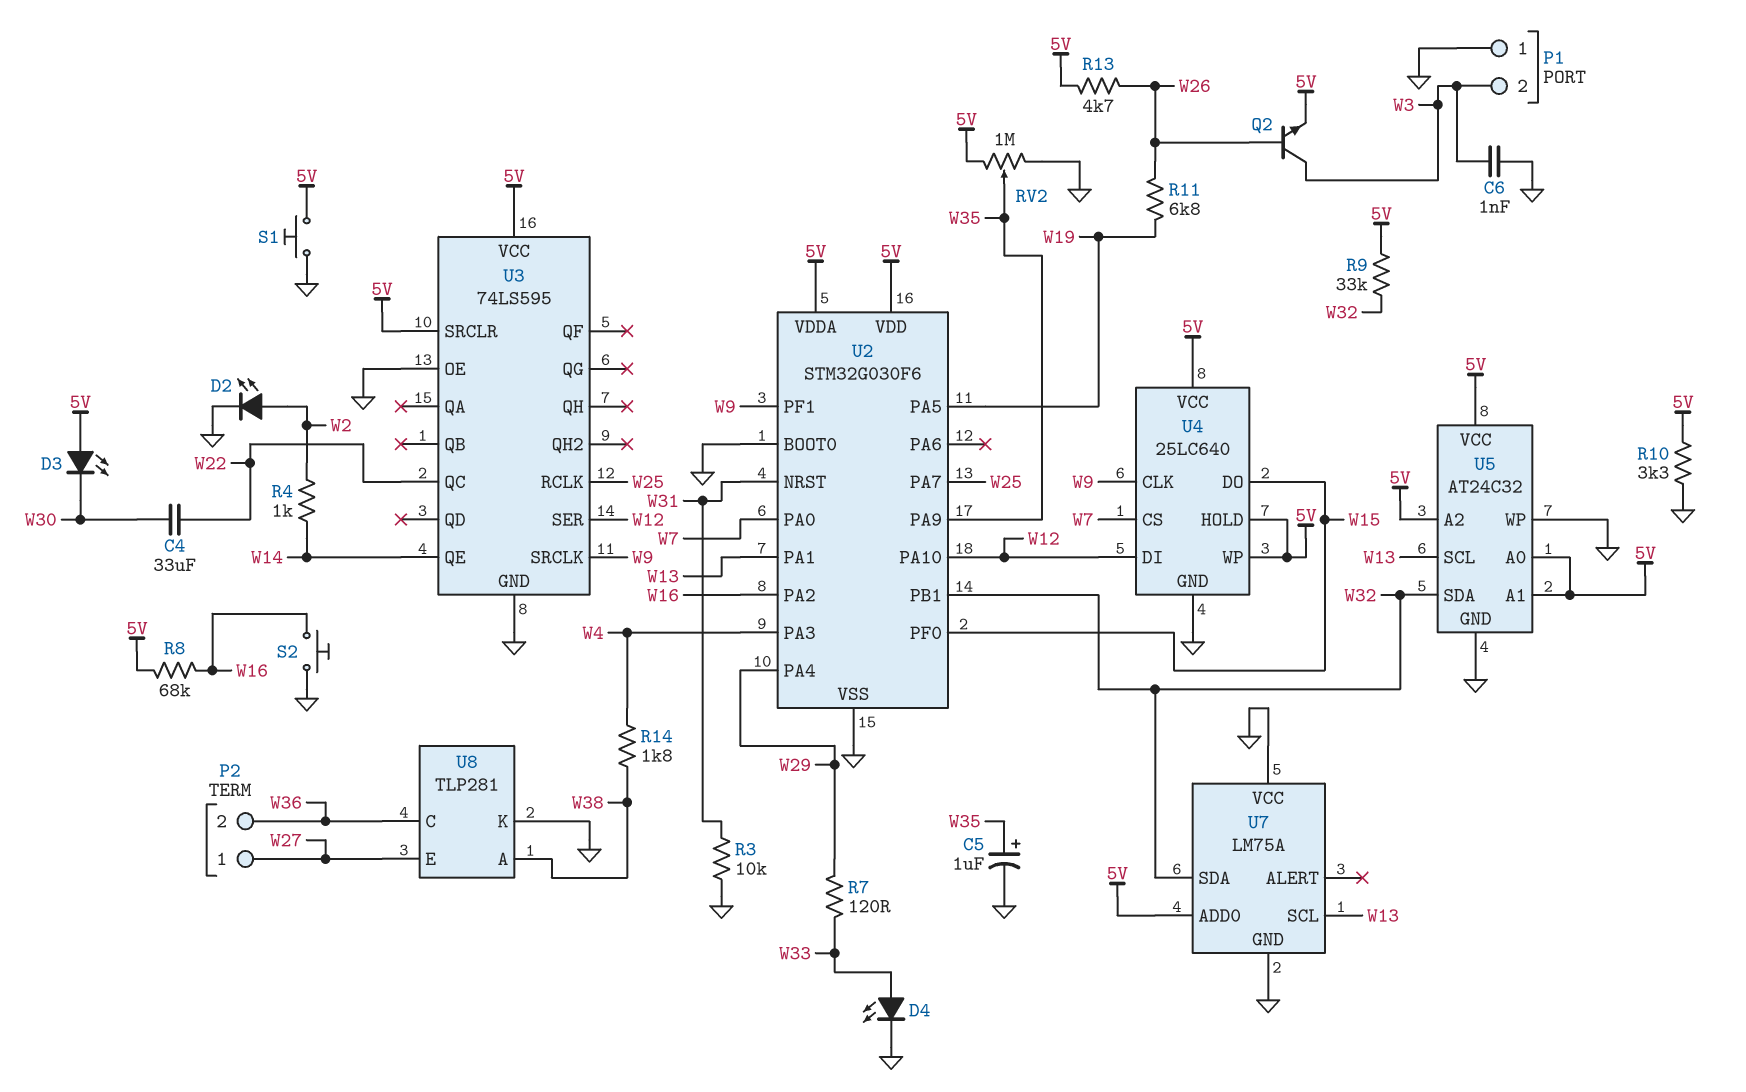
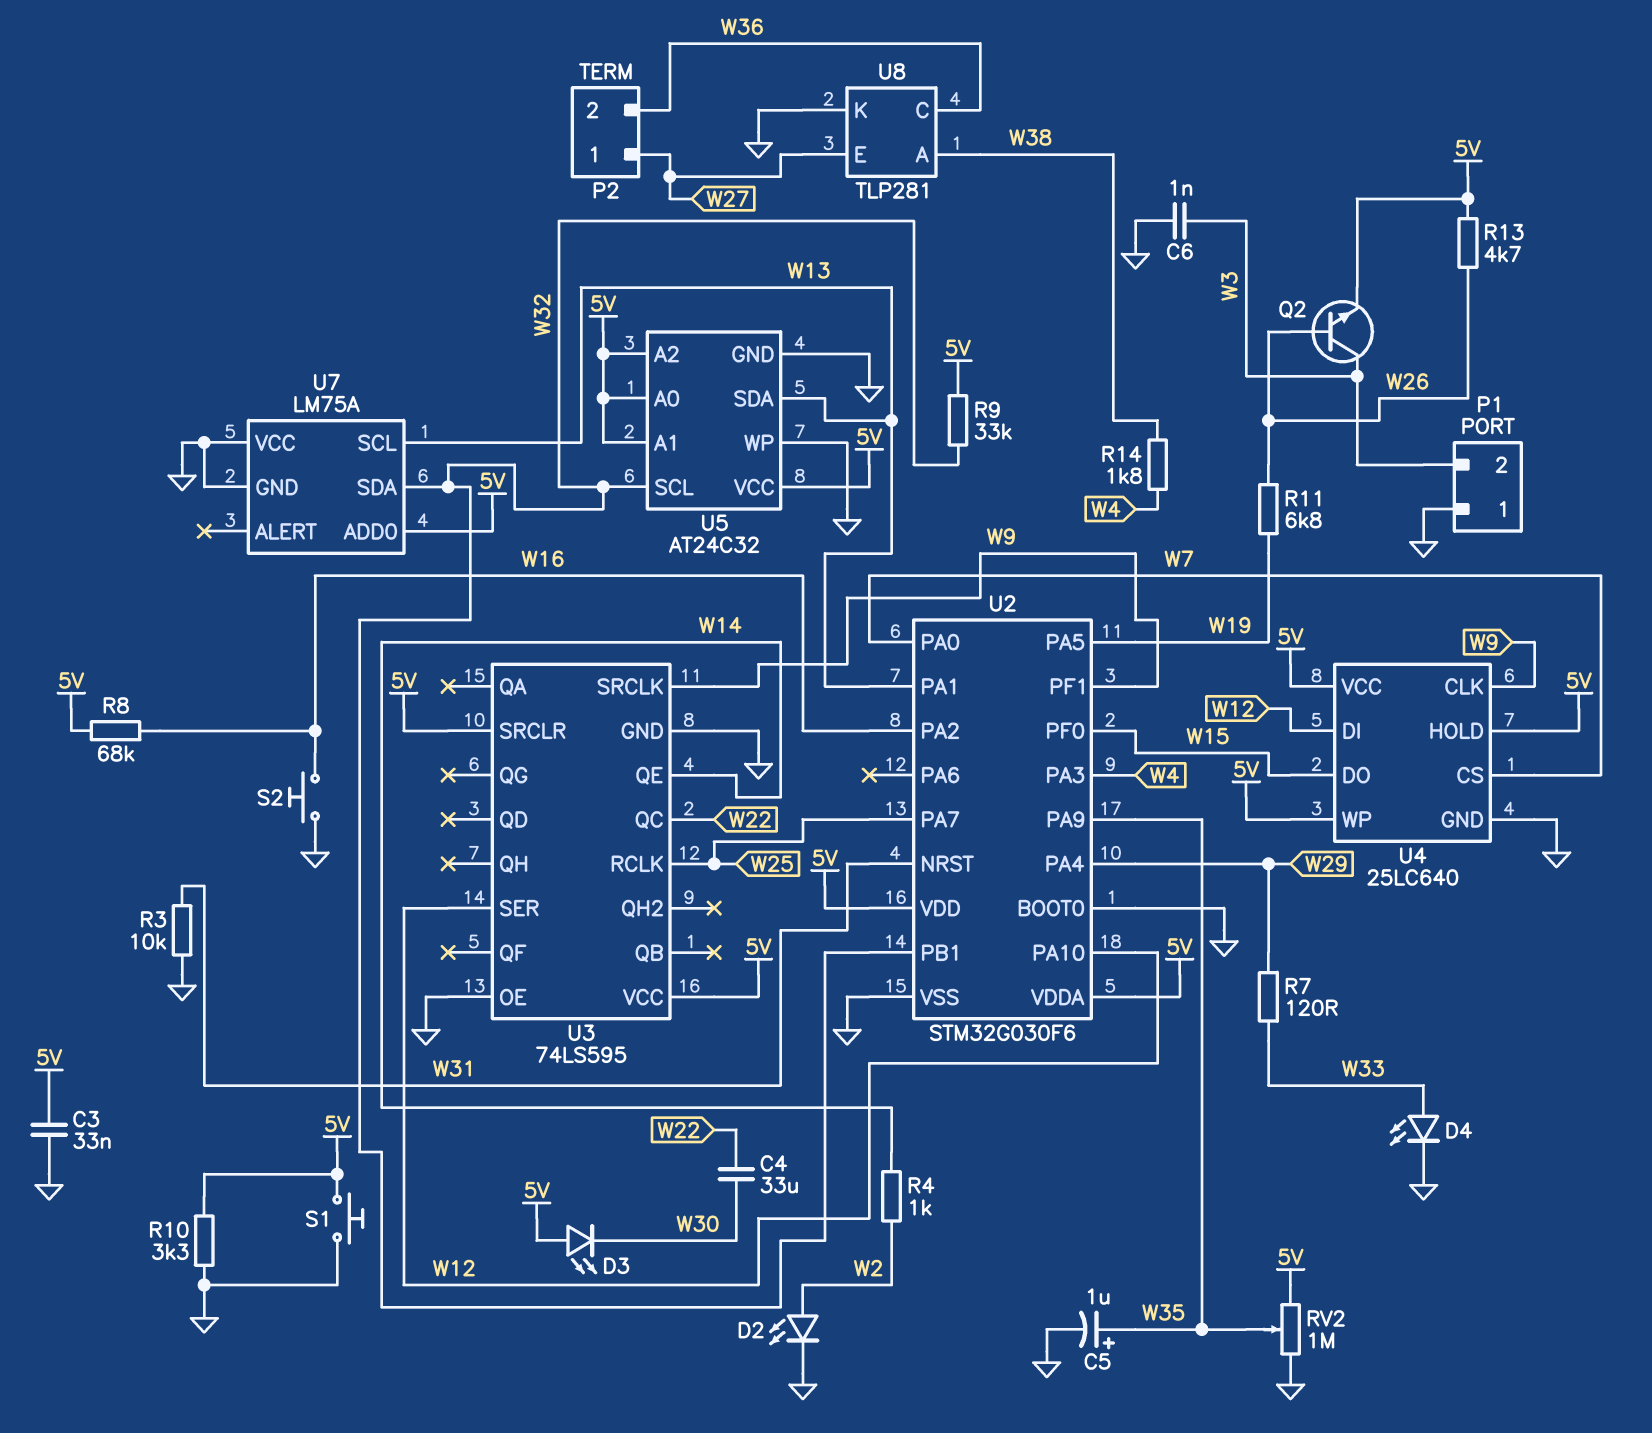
C3: none -> 33nF (5V, GND)
U5 pin SCL: W13 -> W32
U5 pin SDA: W32 -> W13

